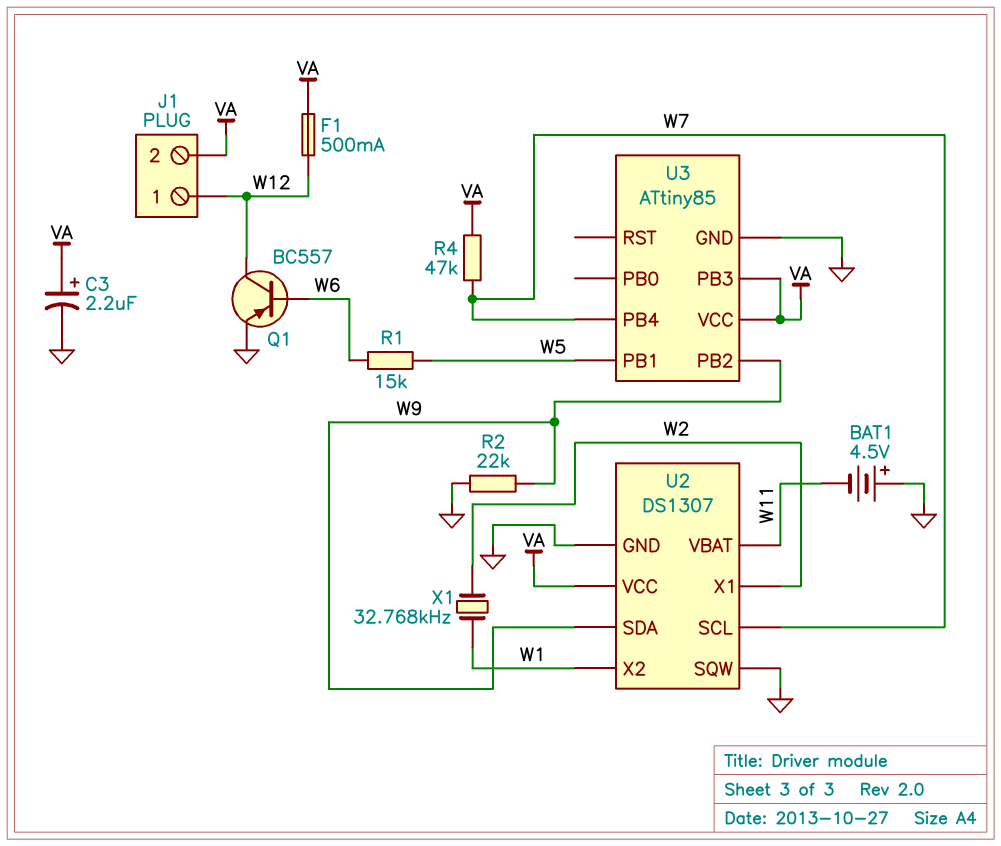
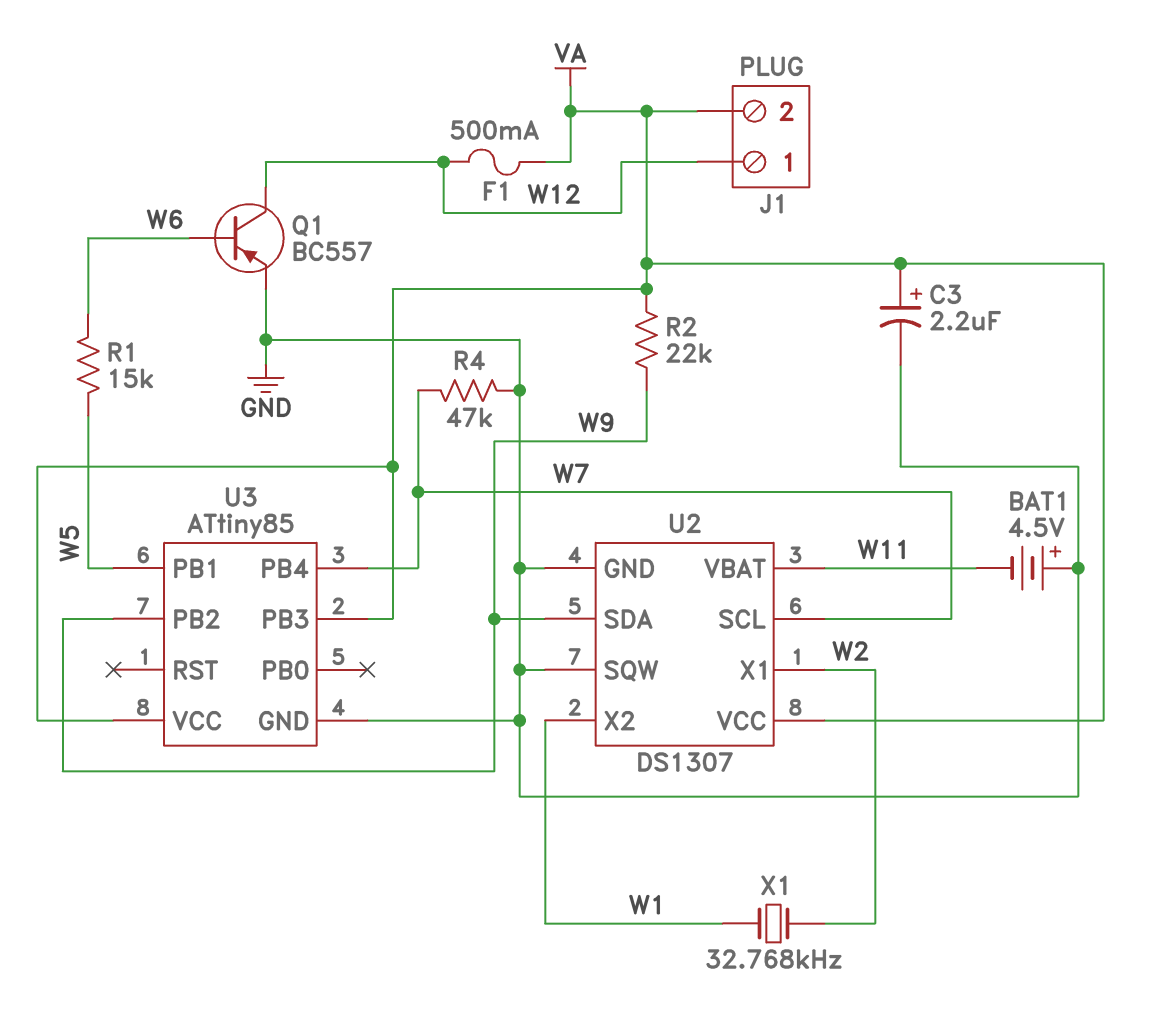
R2: 22k (GND, W9) -> 22k (VA, W9)
R4: 47k (VA, W7) -> 47k (GND, W7)

